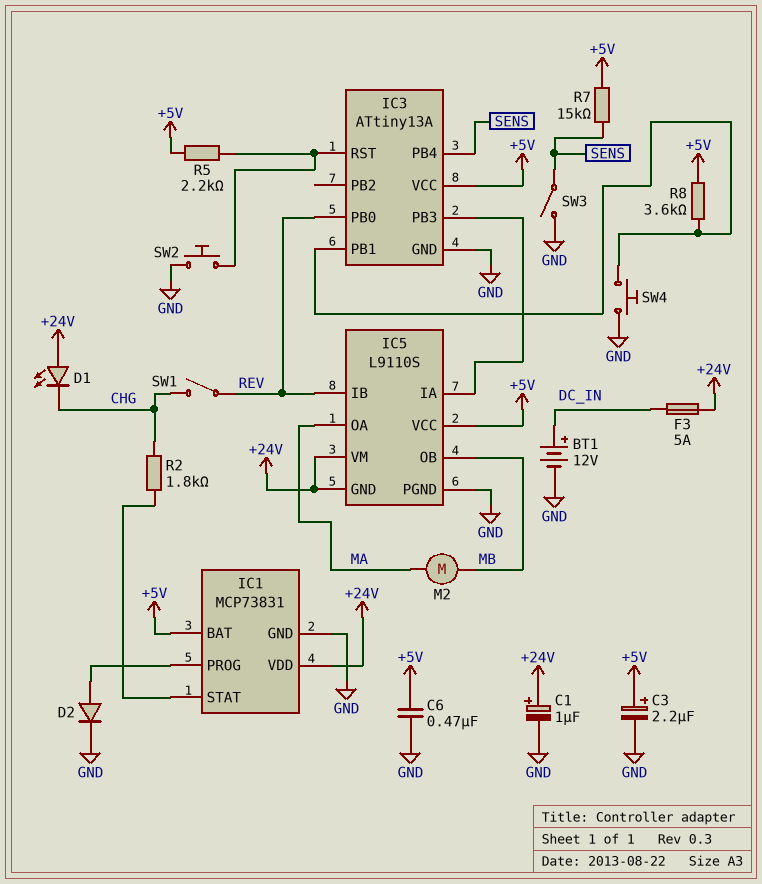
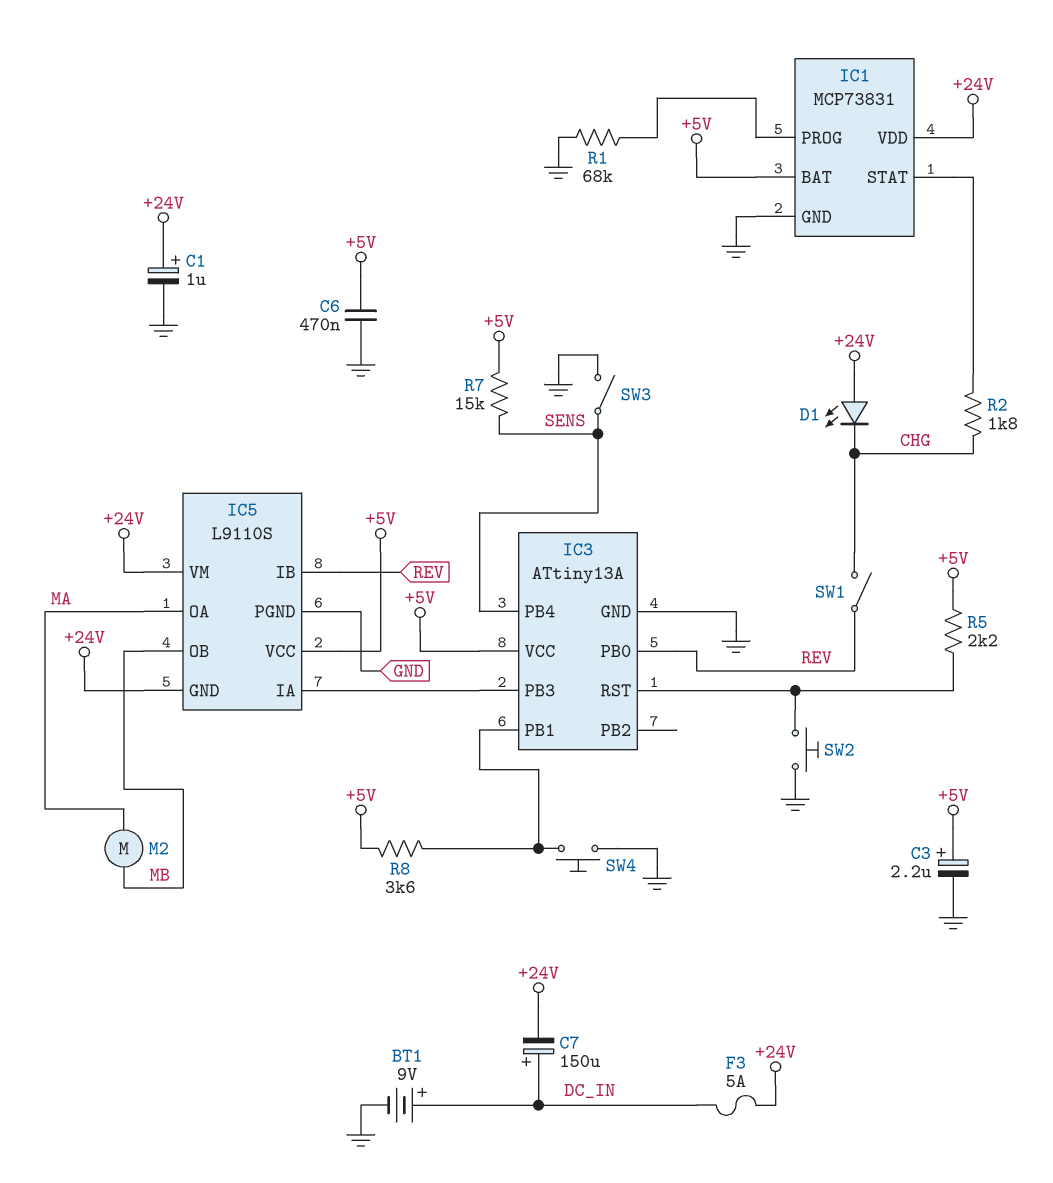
BT1: 12V (plus DC_IN, minus GND) -> 9V (plus DC_IN, minus GND)
C7: none -> 150uF (plus DC_IN, minus +24V)
D2: diode (A IC1/PROG, K GND) -> none
R1: none -> 68k (GND, IC1/PROG)

